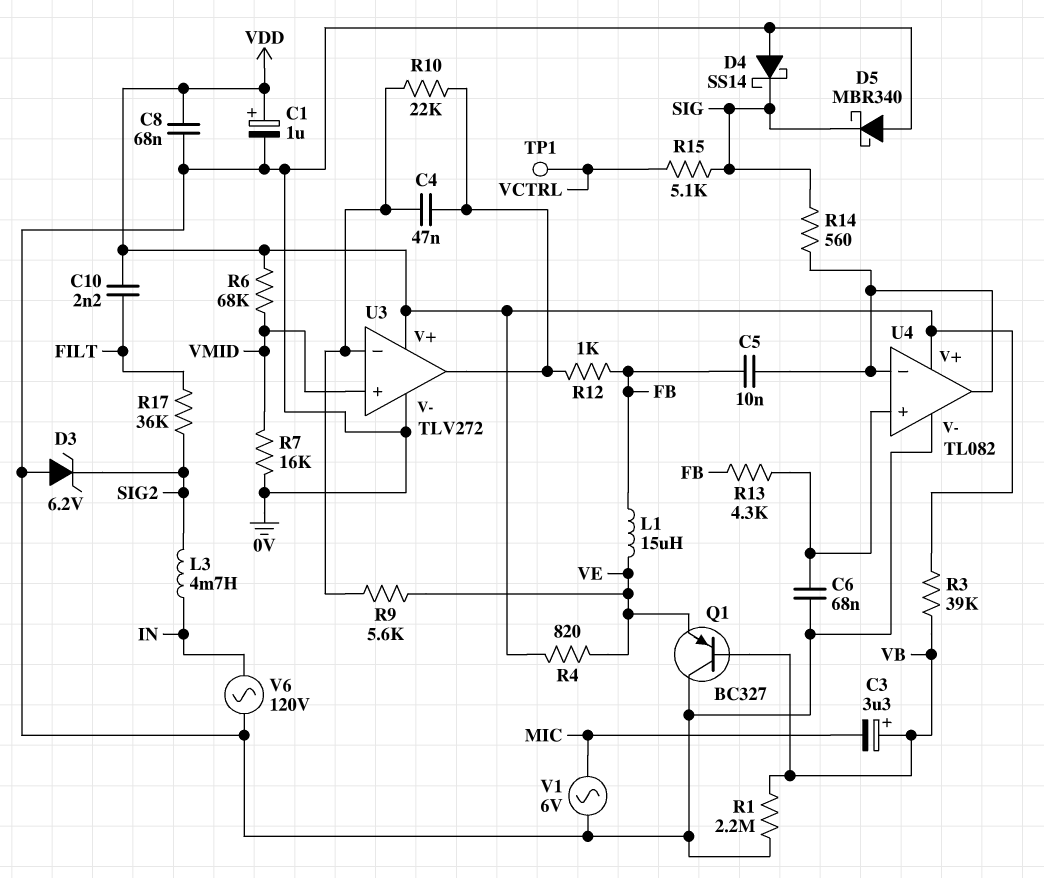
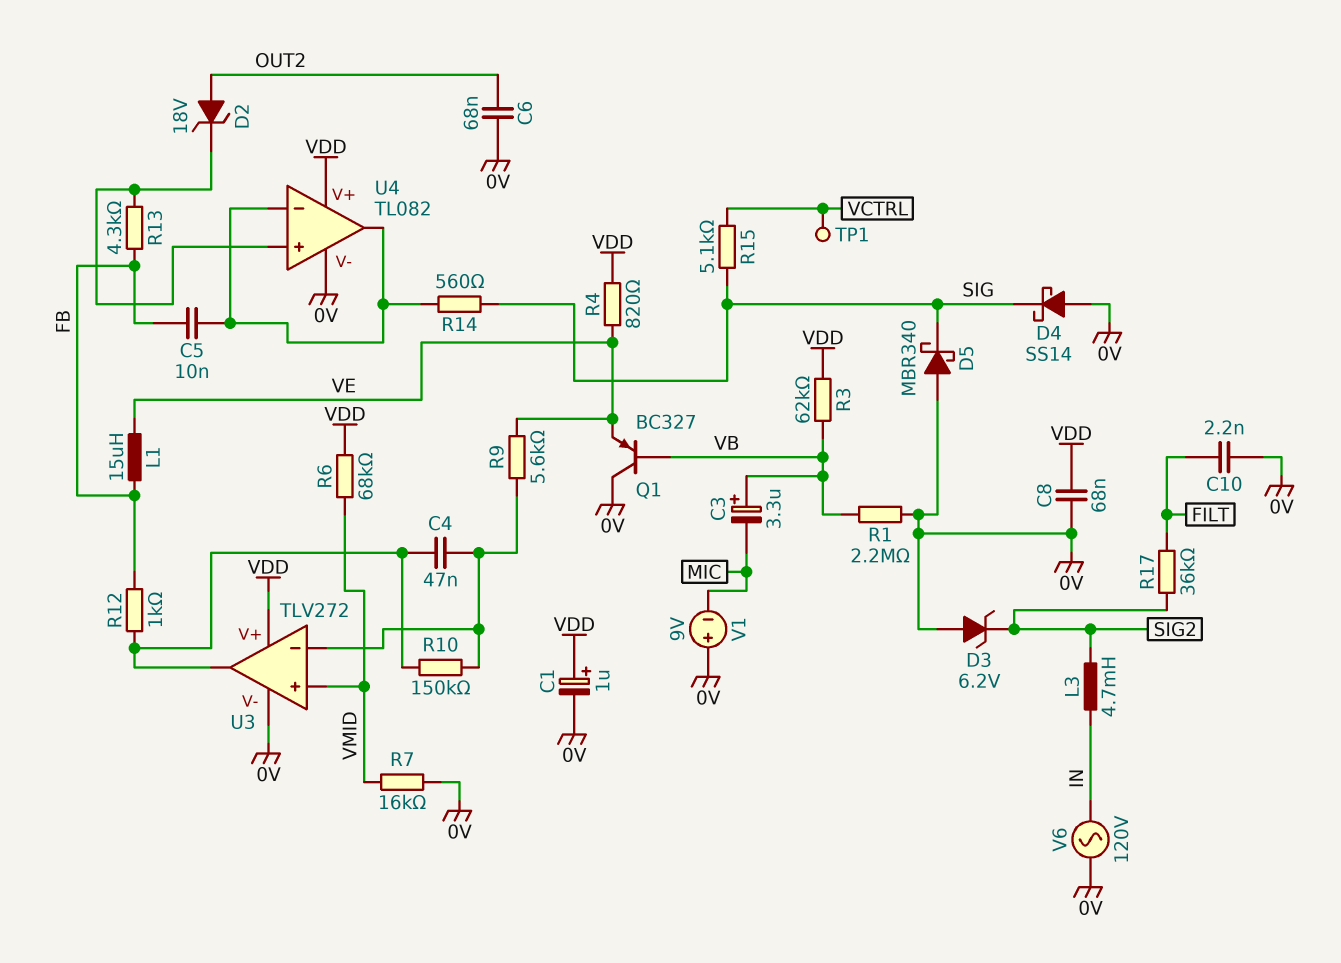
C6: 68nF (0V, U4/in+) -> 68nF (0V, OUT2)
C10: 2.2nF (FILT, VDD) -> 2.2nF (0V, FILT)
D2: none -> zener 18V (A OUT2, K U4/in+)
R3: 39k (VB, VDD) -> 62k (VB, VDD)
R10: 22k (U3/in-, U3/out) -> 150k (U3/in-, U3/out)
V1: AC 6V (0V, MIC) -> 9V (plus 0V, minus MIC)

